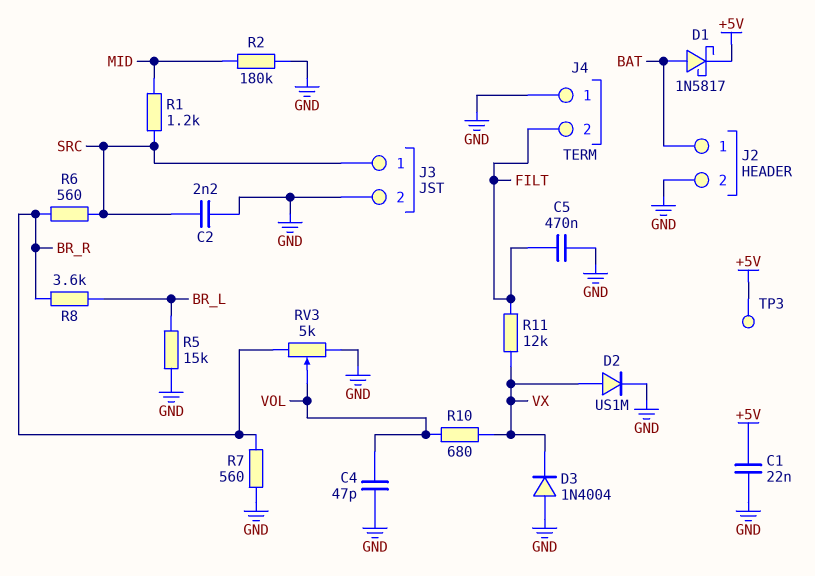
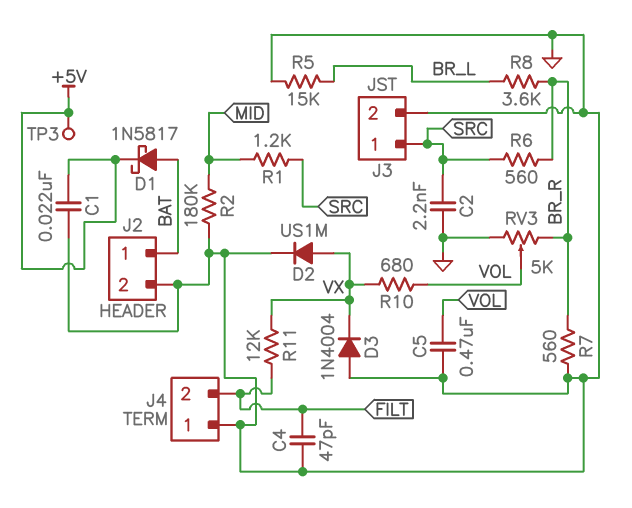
C4: 47pF (GND, VOL) -> 47pF (FILT, GND)
C5: 470nF (FILT, GND) -> 470nF (GND, VOL)

